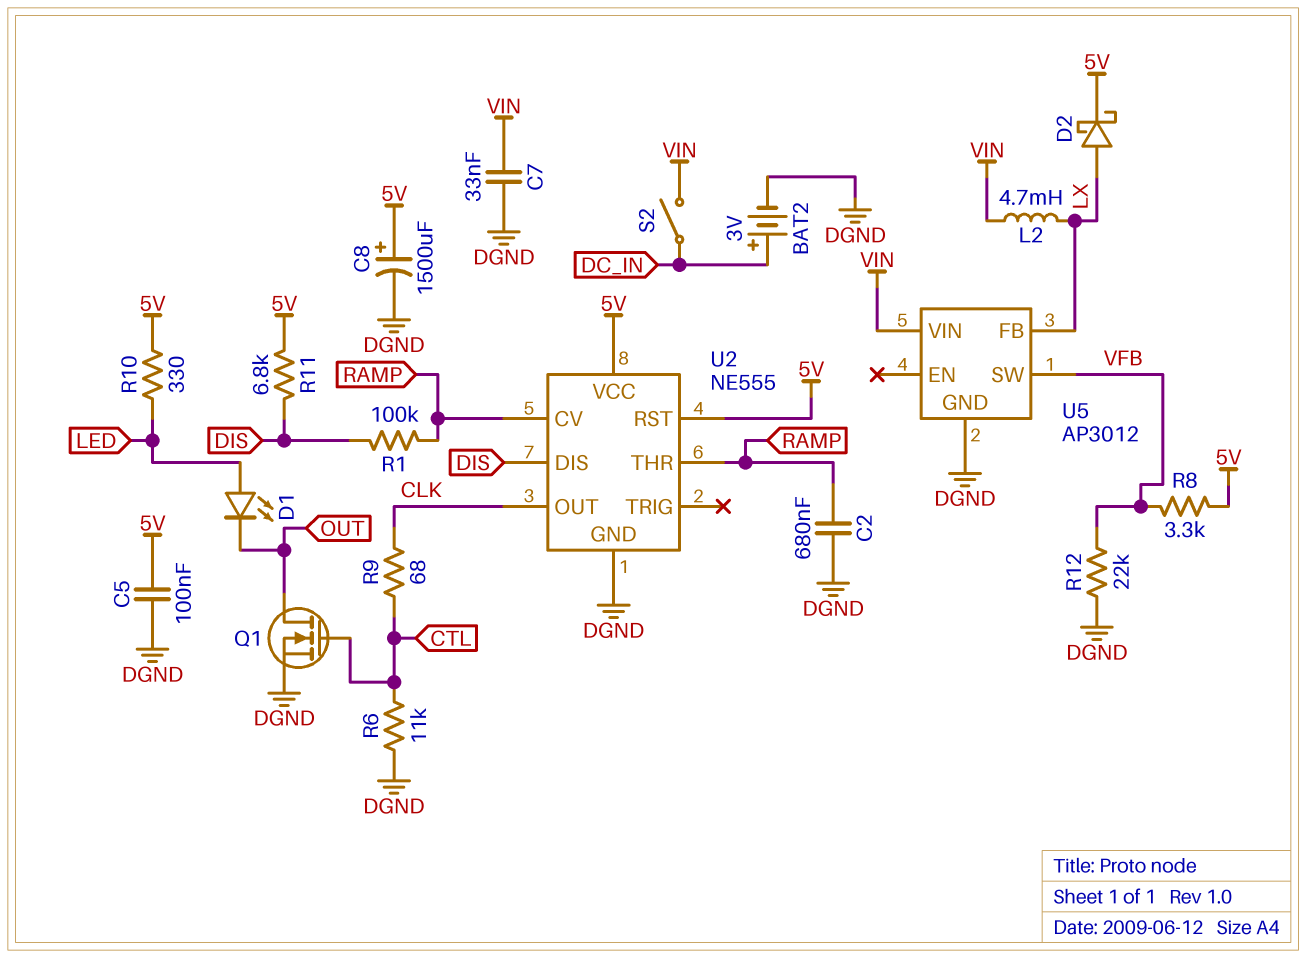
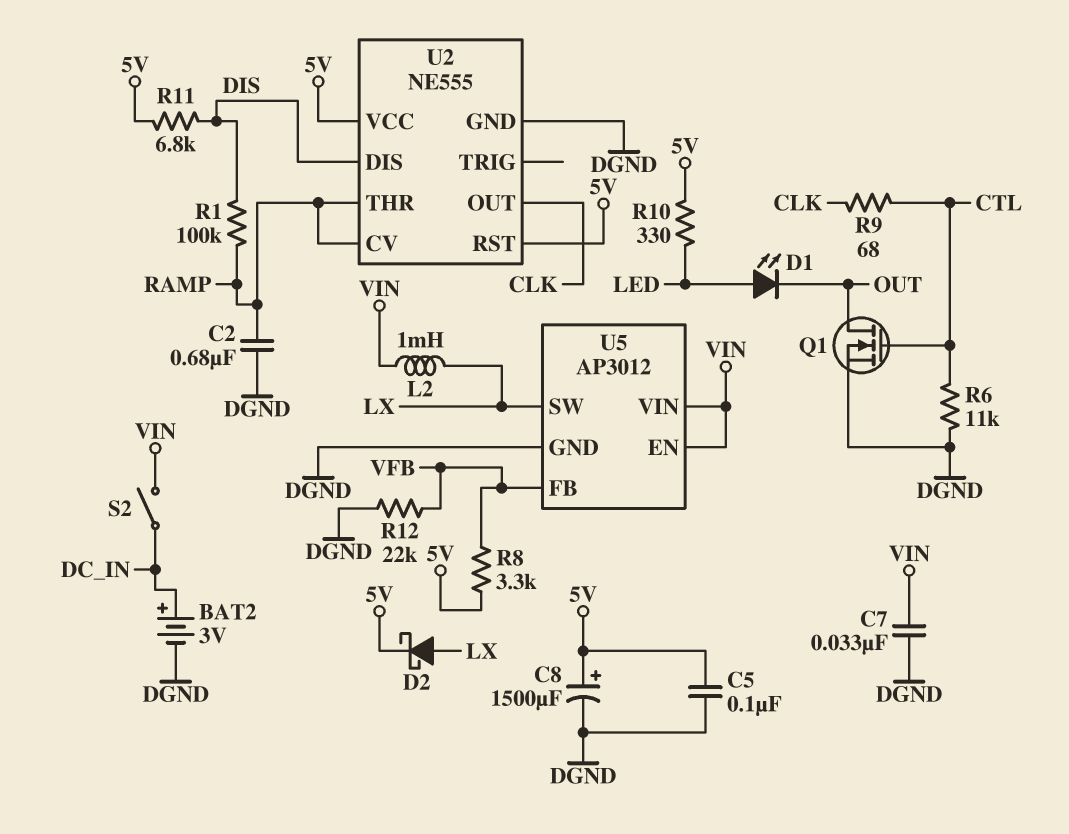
L2: 4.7mH (LX, VIN) -> 1mH (LX, VIN)
U5 pin EN: none -> VIN
U5 pin FB: LX -> VFB
U5 pin SW: VFB -> LX

